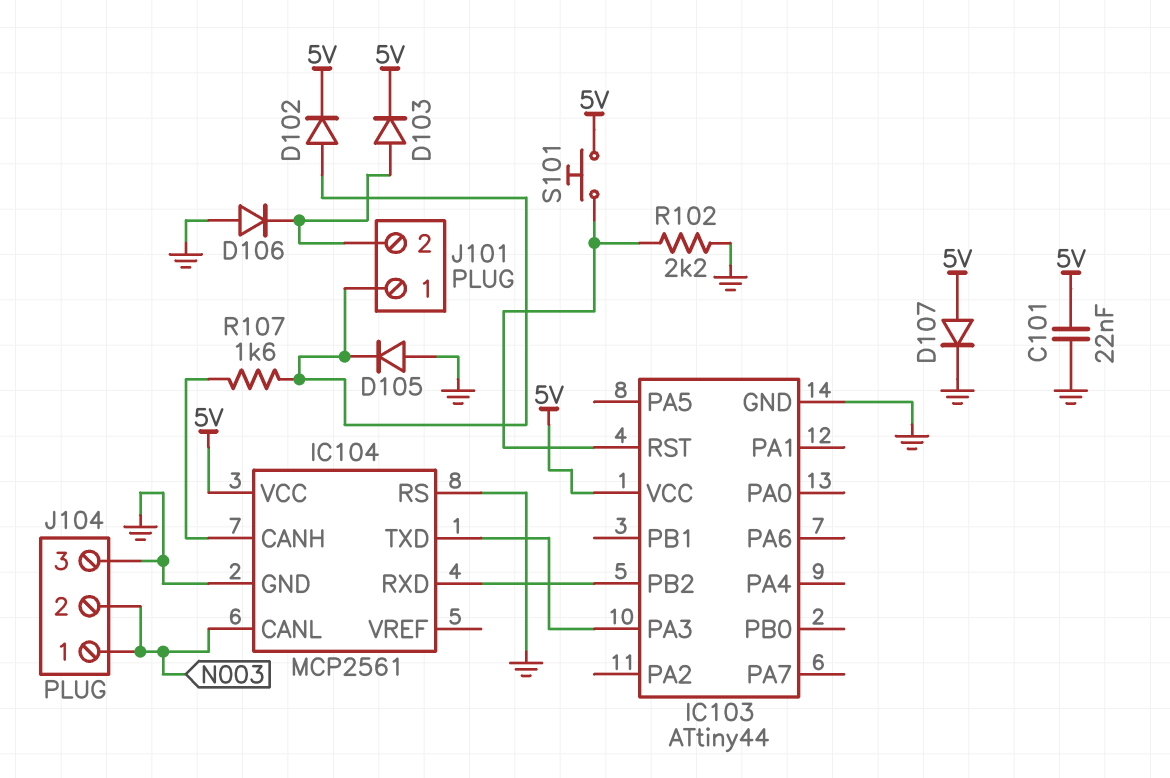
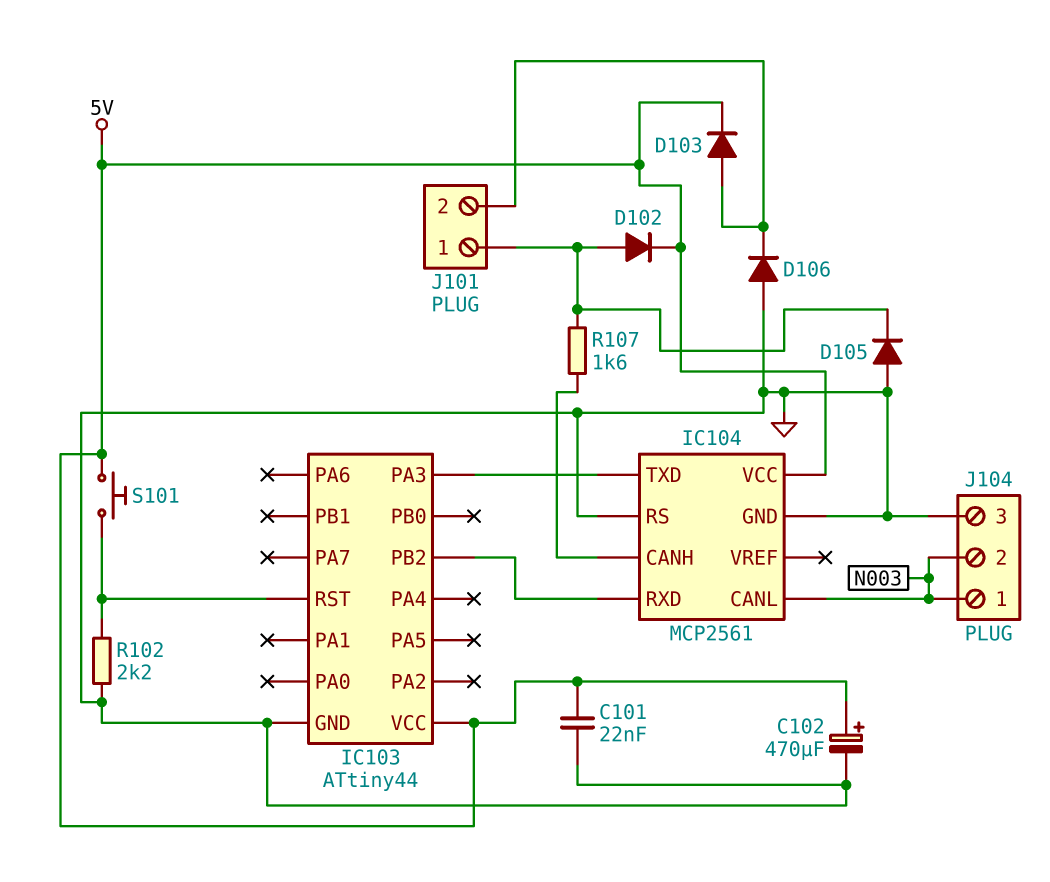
C102: none -> 470uF (plus 5V, minus GND)
D107: diode (A 5V, K GND) -> none

